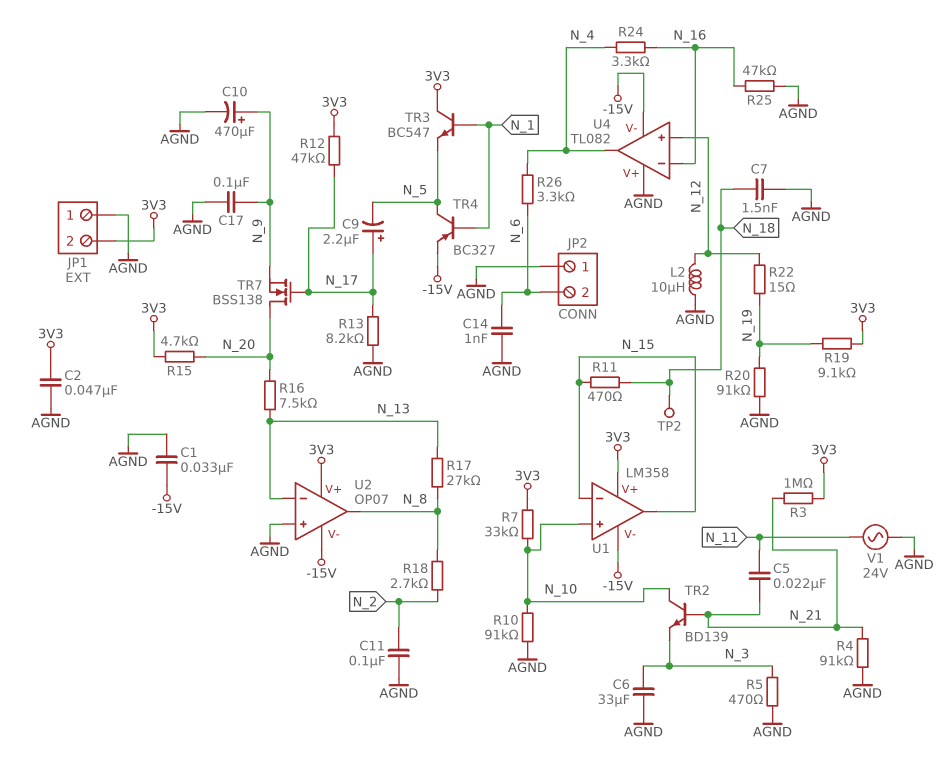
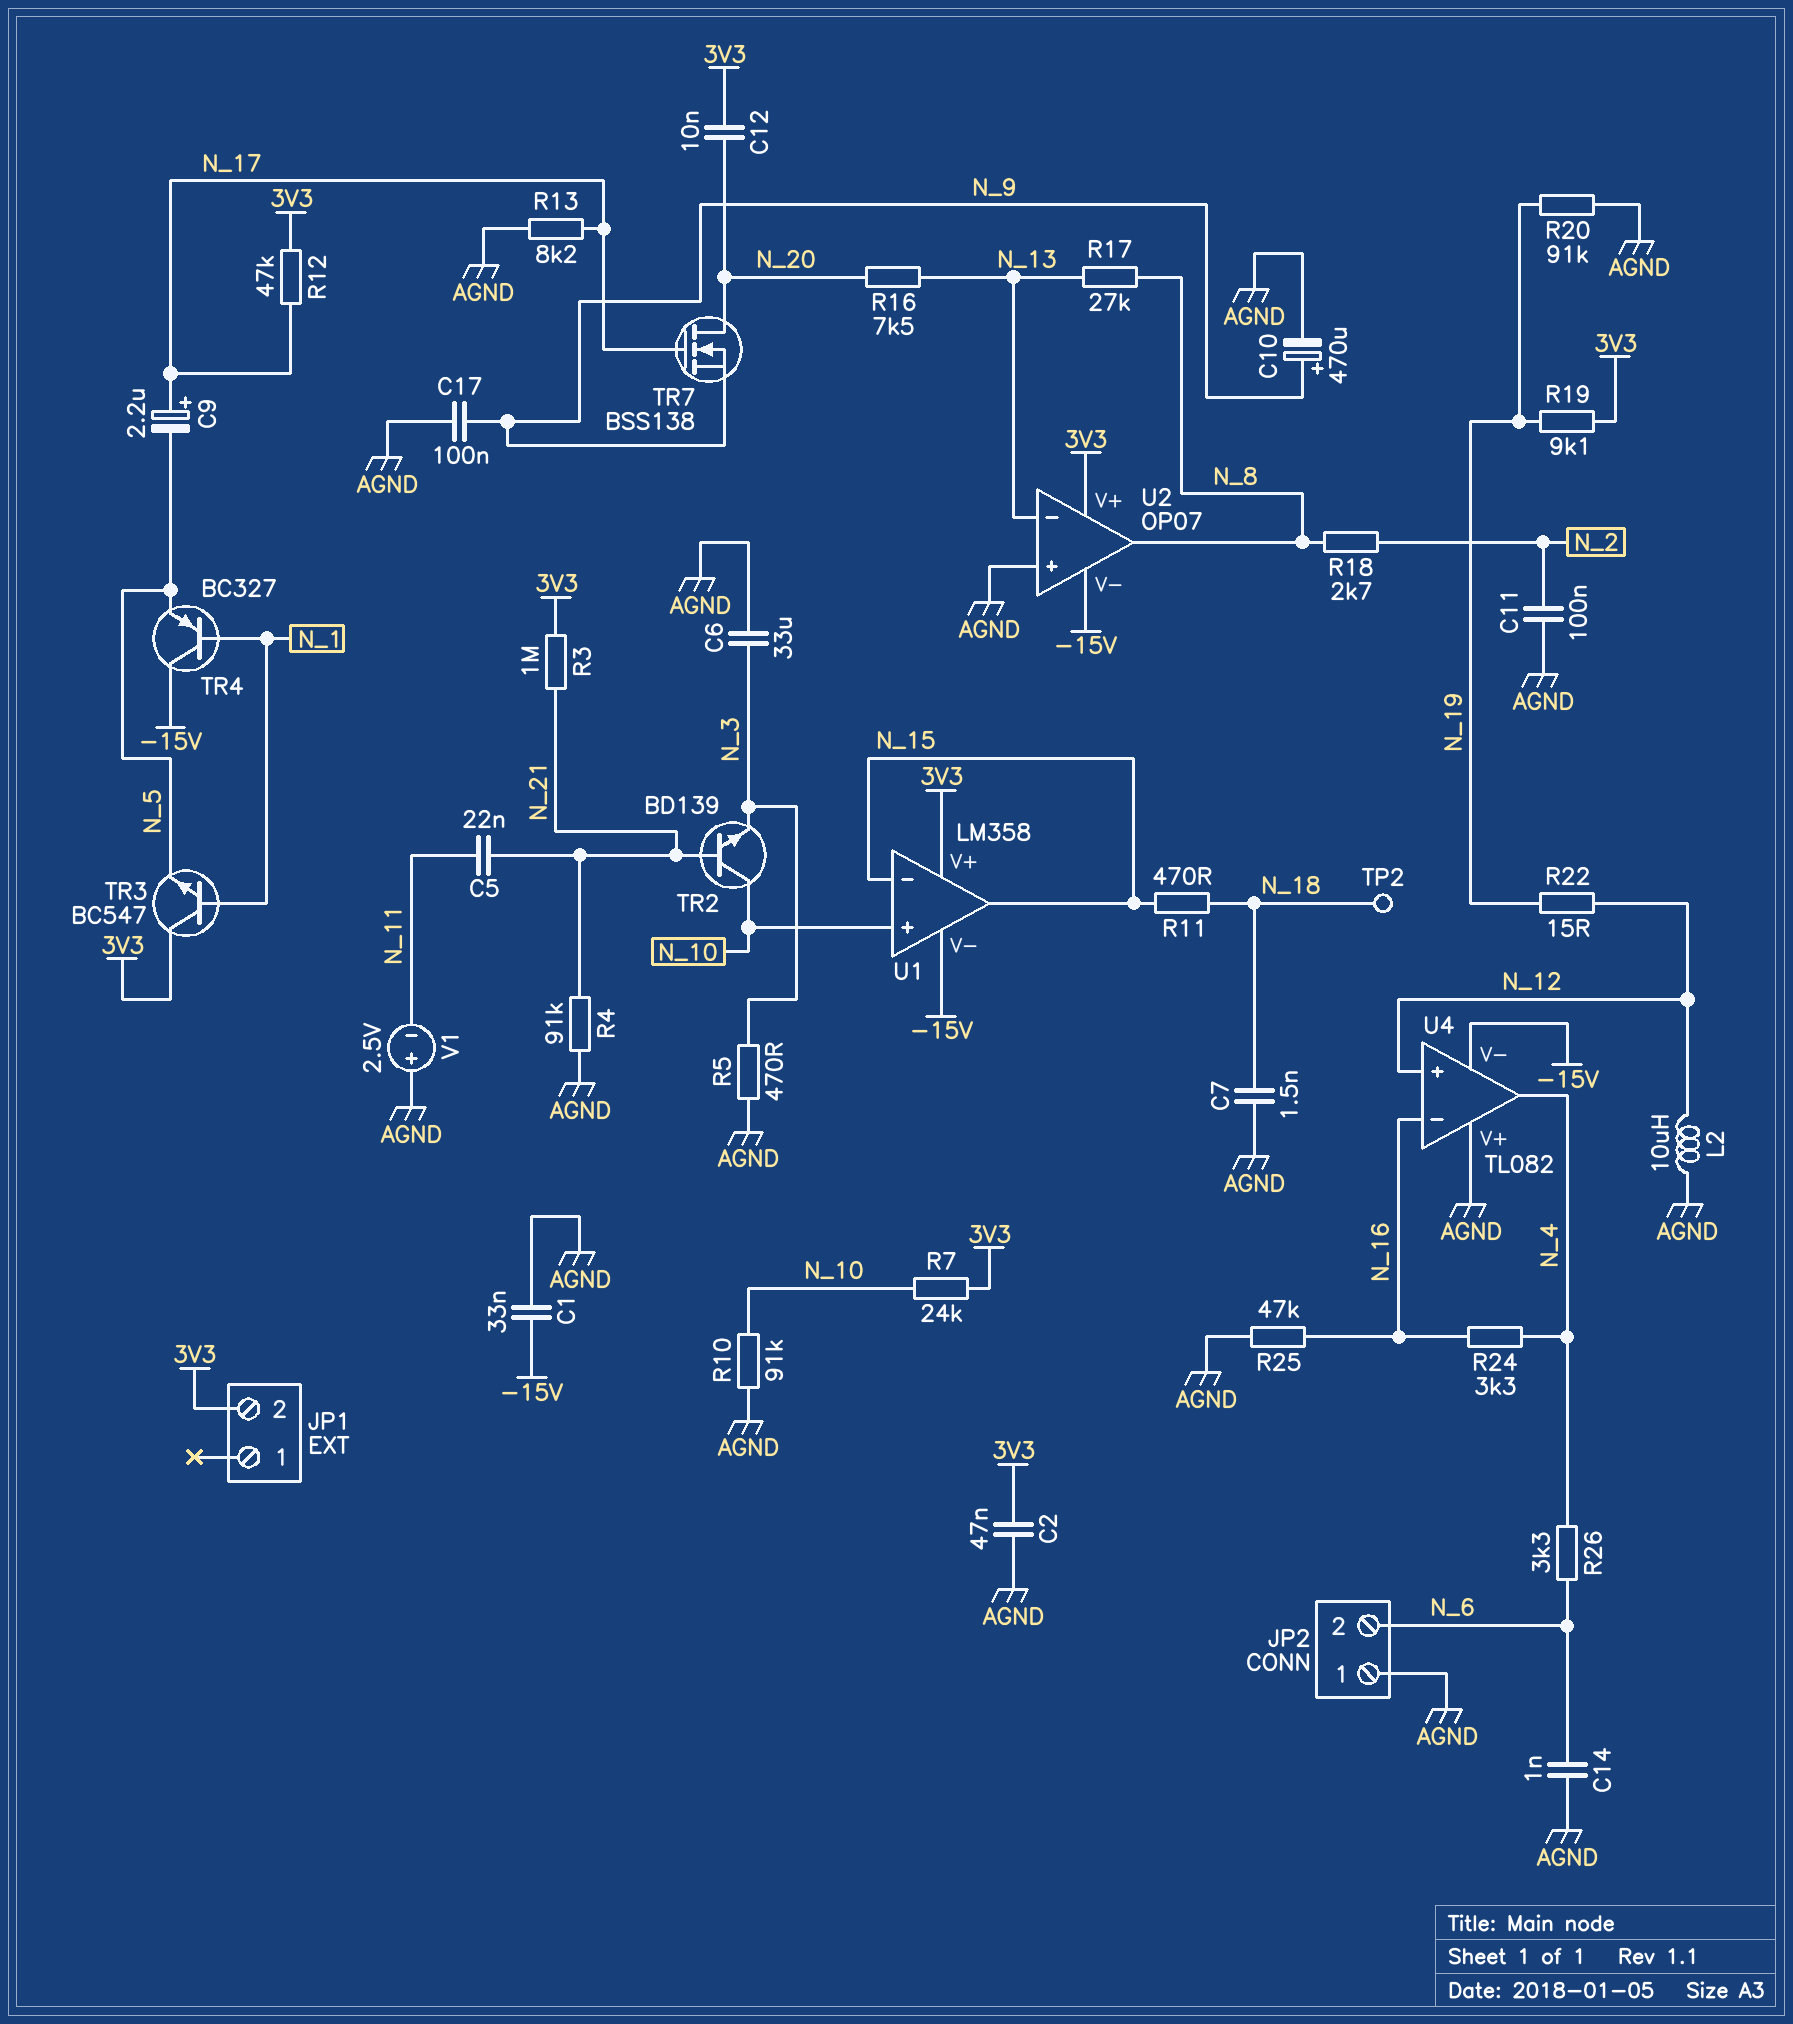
C12: none -> 10nF (3V3, N_20)
JP1 pin 1: AGND -> none
R7: 33k (3V3, N_10) -> 24k (3V3, N_10)
R15: 4.7k (3V3, N_20) -> none
TR4: PNP BC327 (B N_1, C N_5, E -15V) -> PNP BC327 (B N_1, C -15V, E N_5)
V1: AC 24V (AGND, N_11) -> 2.5V (plus AGND, minus N_11)

